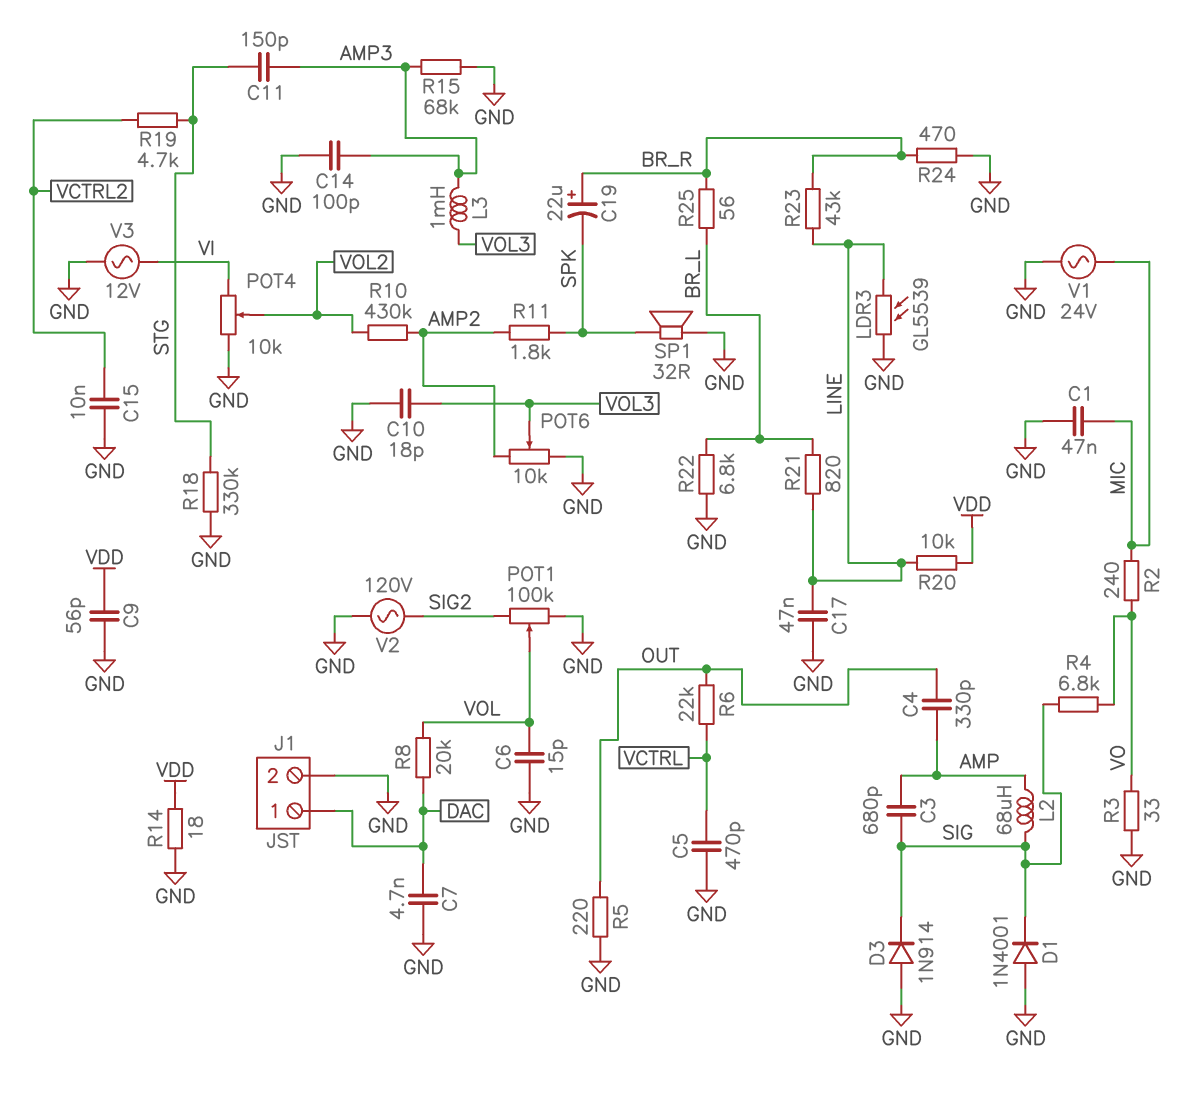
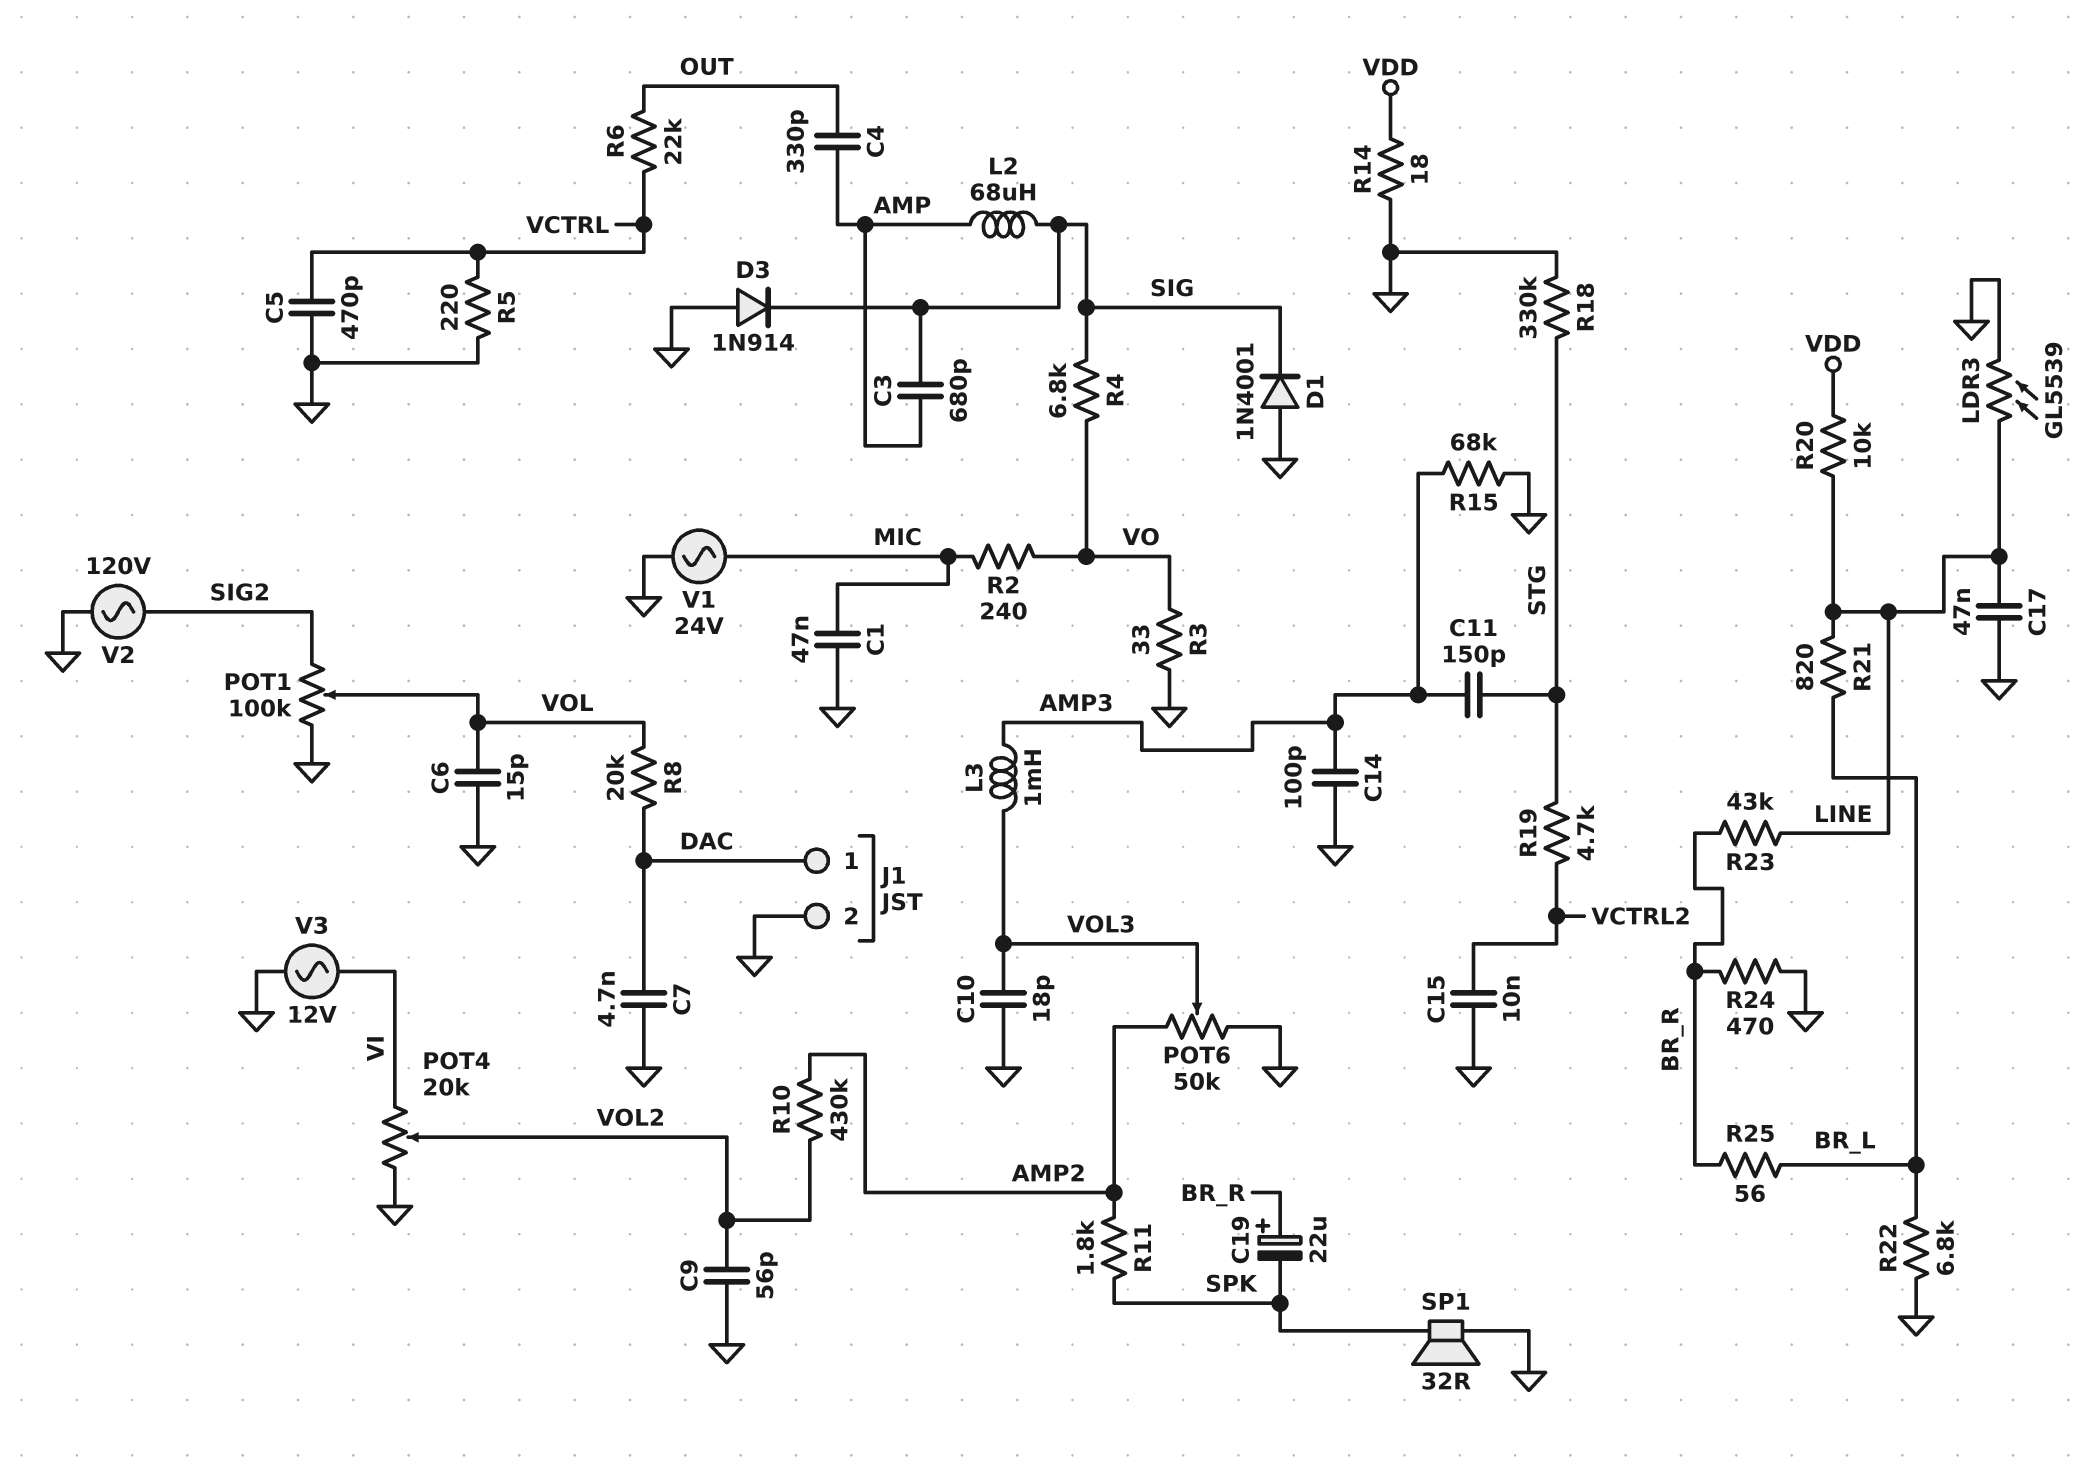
C9: 56pF (GND, VDD) -> 56pF (GND, VOL2)
POT4: 10k (GND, VI, wiper VOL2) -> 20k (GND, VI, wiper VOL2)
POT6: 10k (AMP2, GND, wiper VOL3) -> 50k (AMP2, GND, wiper VOL3)
R5: 220 (GND, OUT) -> 220 (GND, VCTRL)

